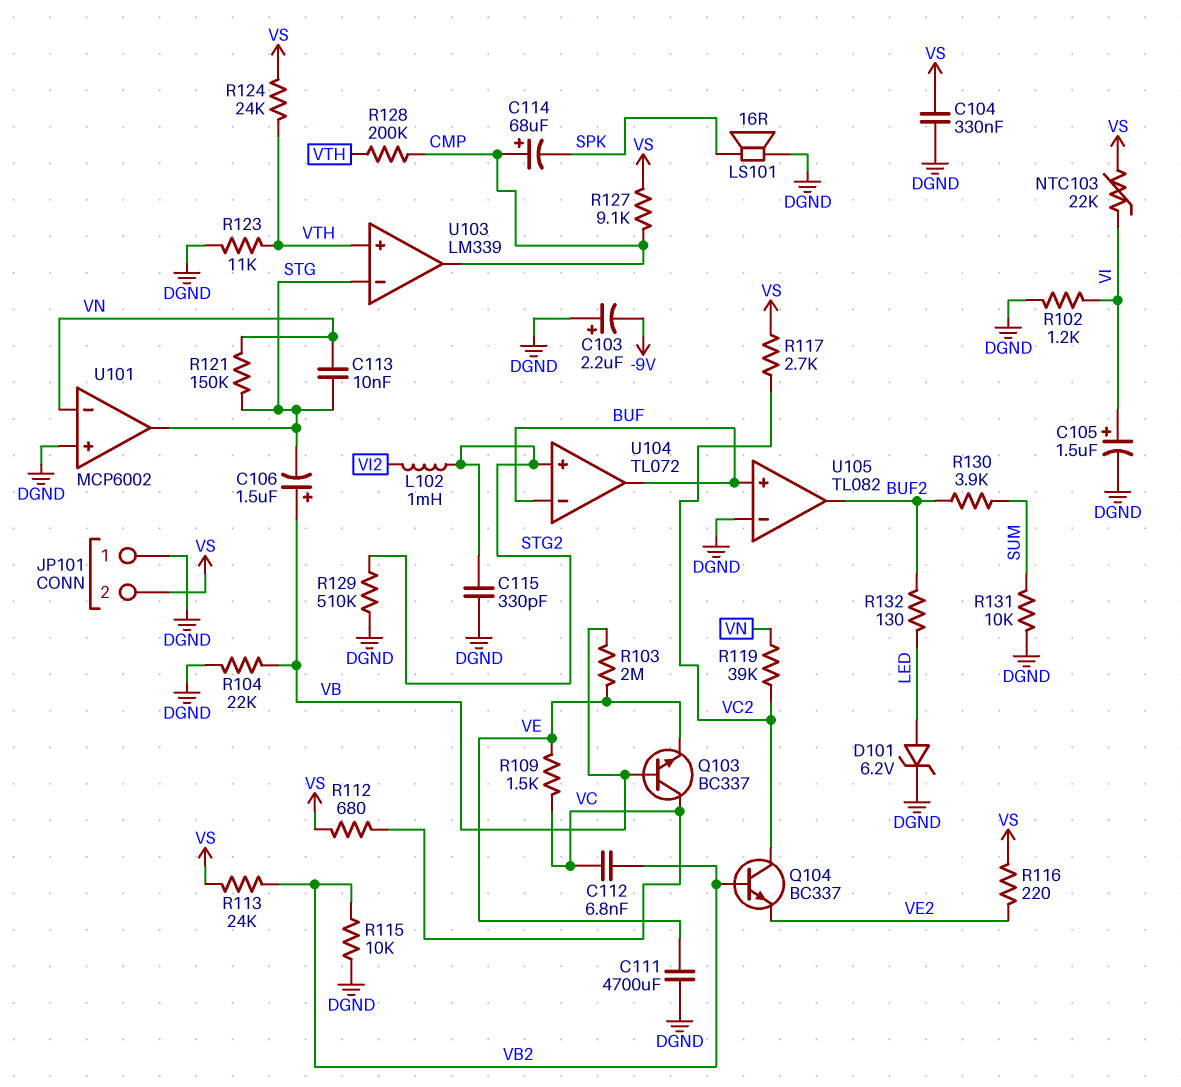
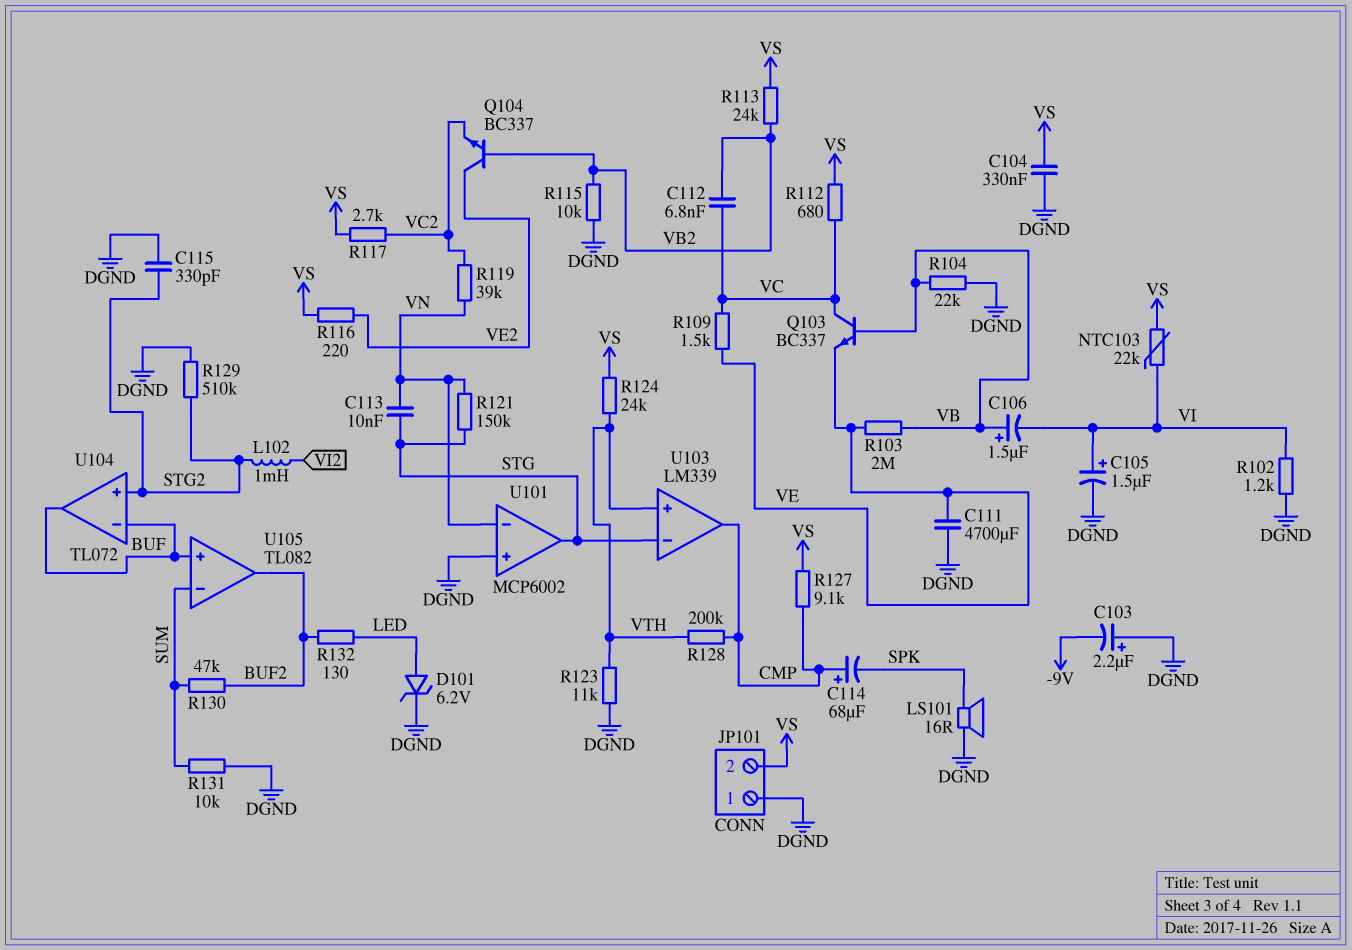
C106: 1.5uF (plus VB, minus STG) -> 1.5uF (plus VB, minus VI)
Q104: NPN BC337 (B VB2, C VC2, E VE2) -> NPN BC337 (B VB2, C VE2, E VC2)
R130: 3.9k (BUF2, SUM) -> 47k (BUF2, SUM)
U105 pin in-: DGND -> SUM

